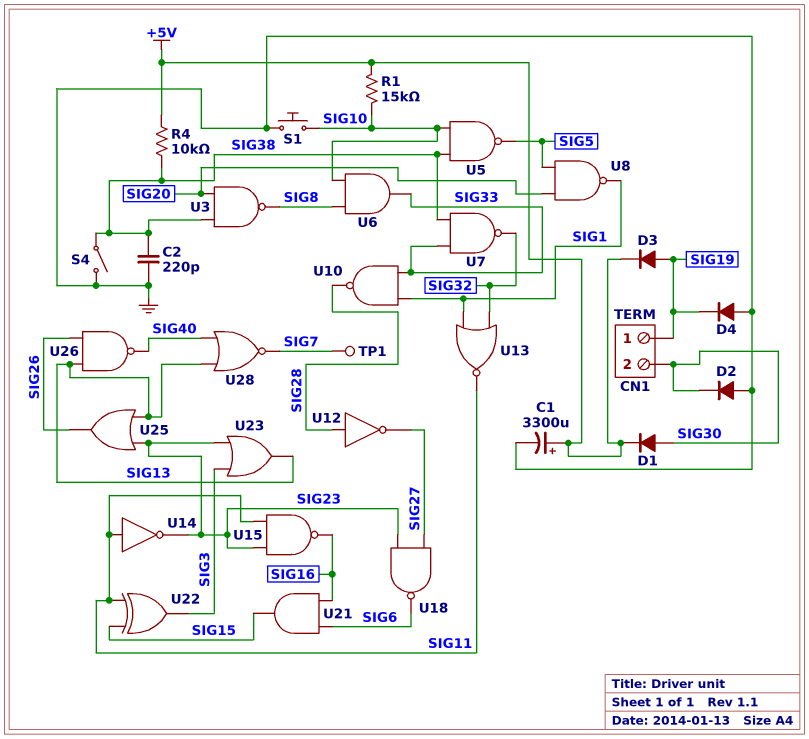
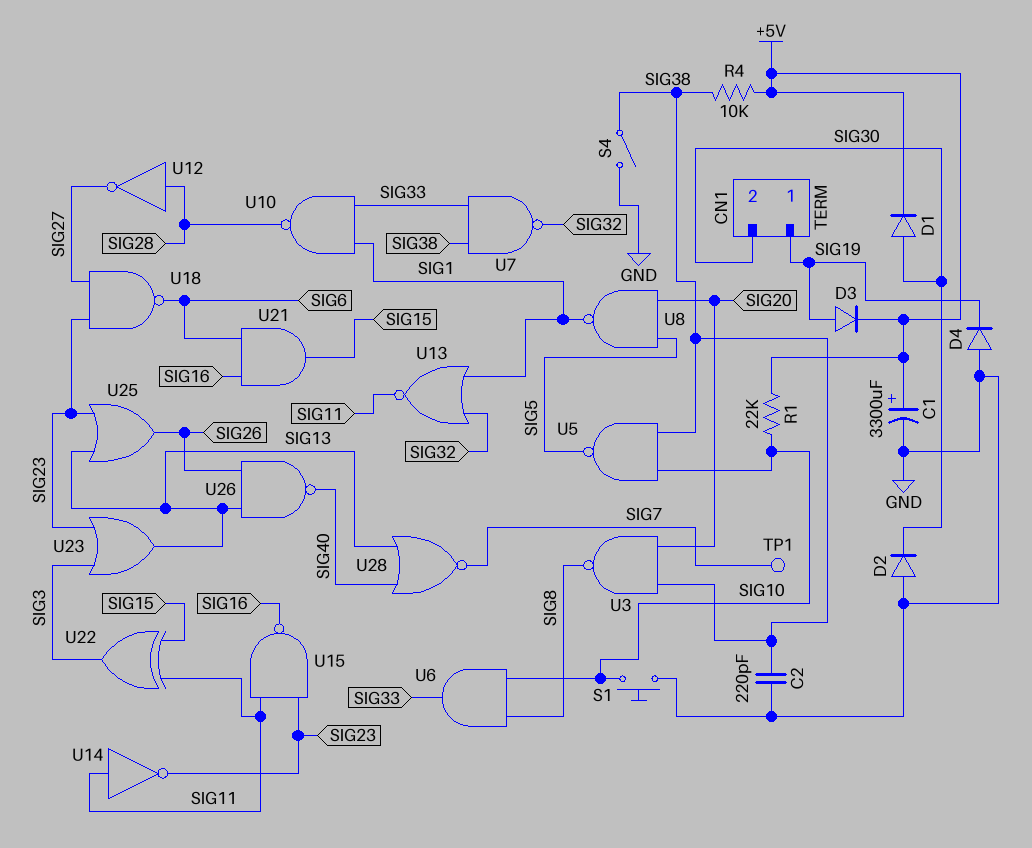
R1: 15k (+5V, SIG10) -> 22k (+5V, SIG10)

